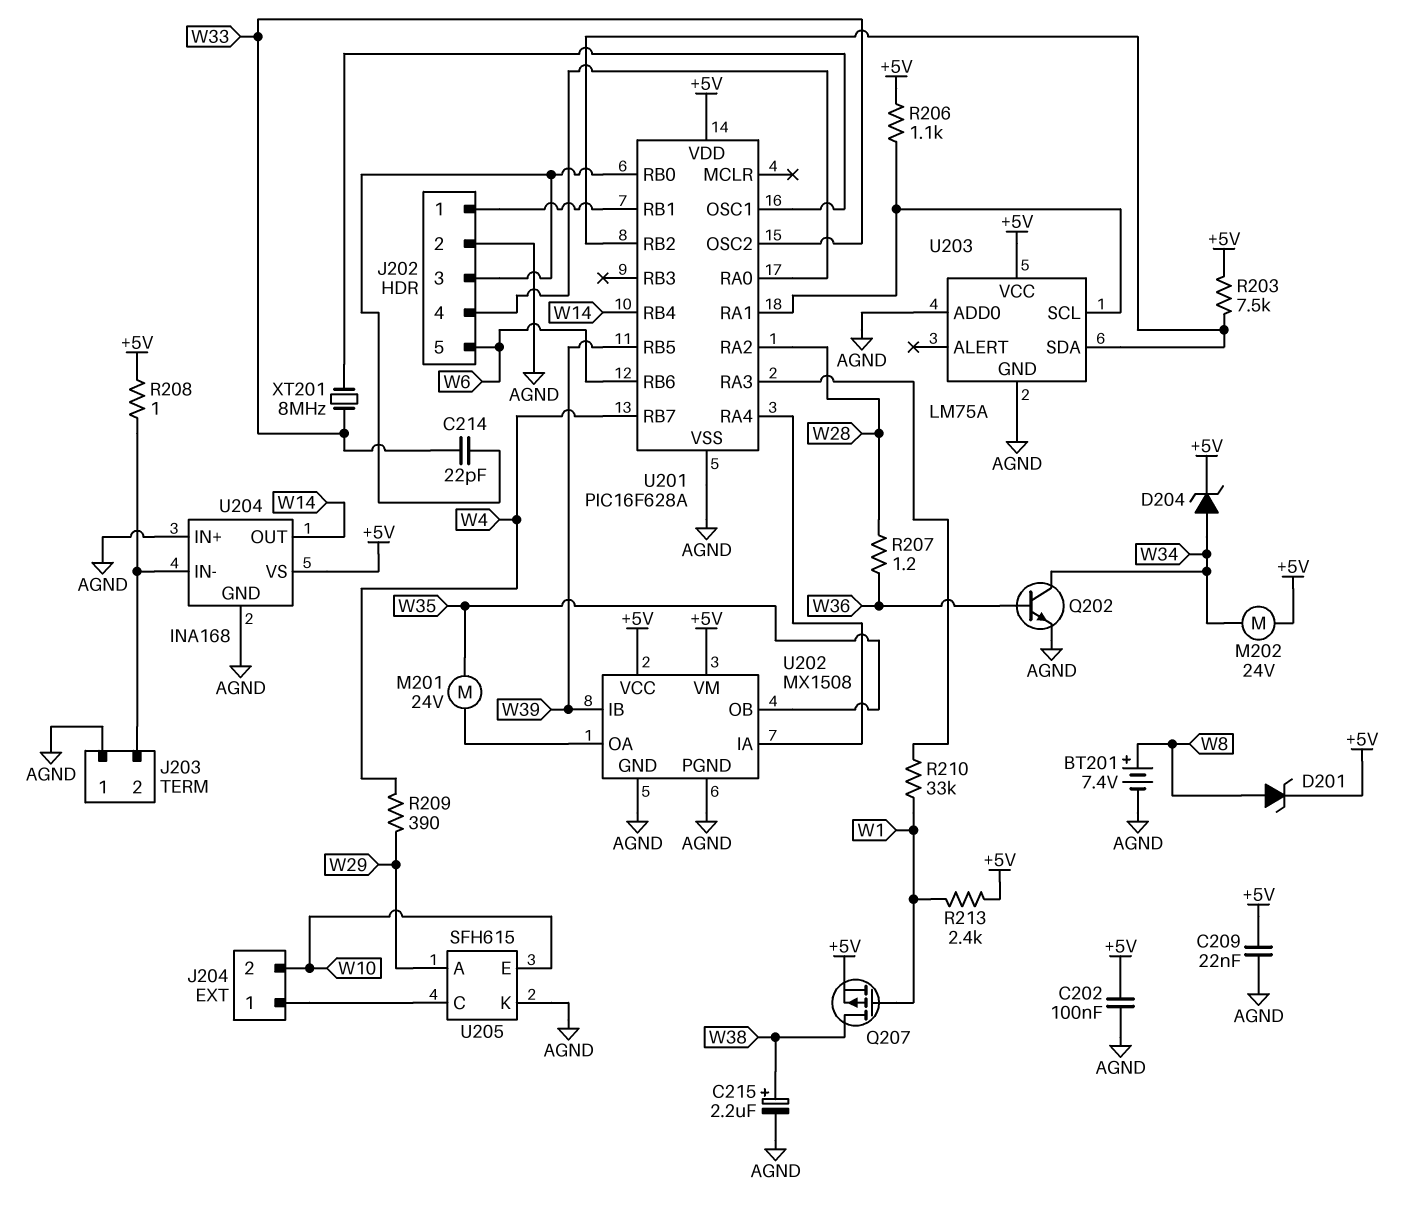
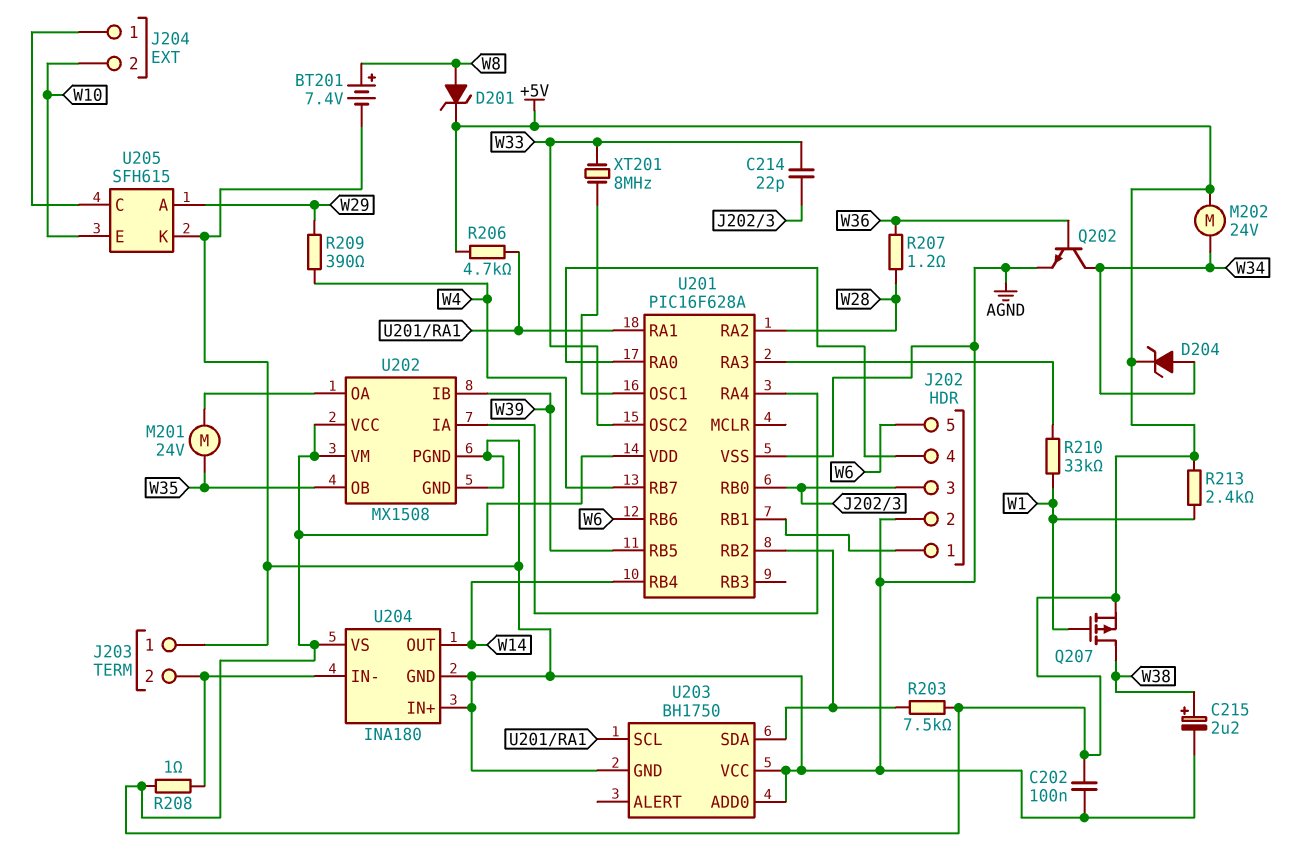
C209: 22nF (+5V, AGND) -> none
R206: 1.1k (+5V, U201/RA1) -> 4.7k (+5V, U201/RA1)
U203: LM75A -> BH1750
U203 pin VCC: +5V -> AGND
U204: INA168 -> INA180

